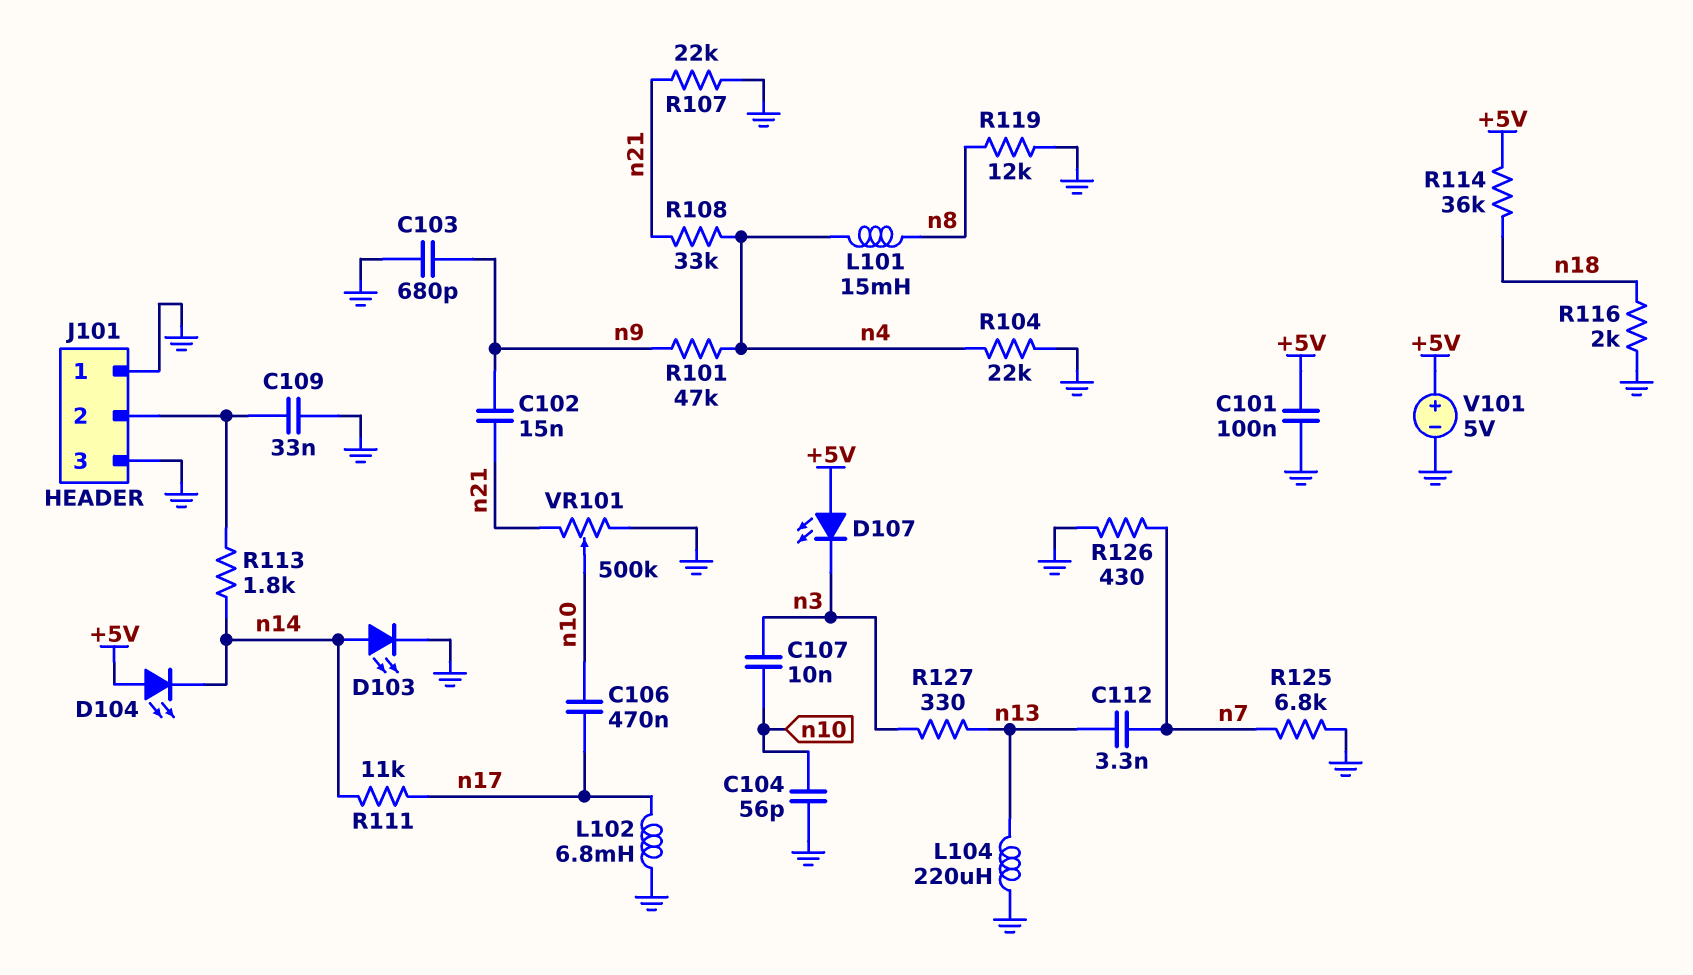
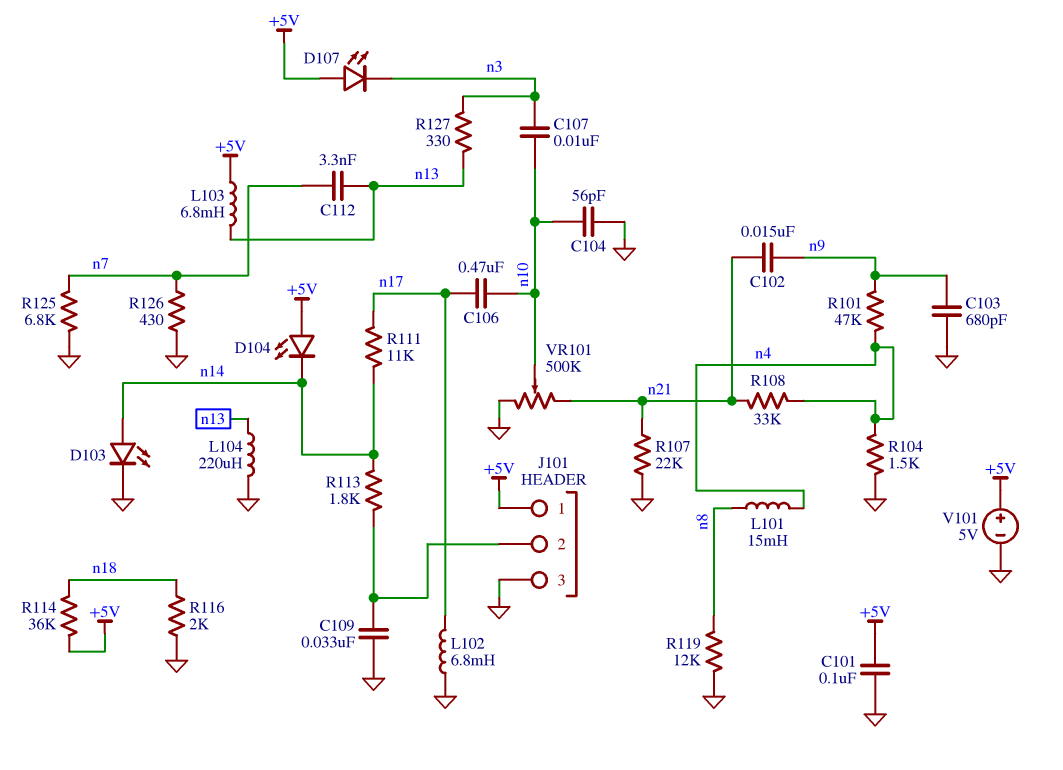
J101 pin 1: GND -> +5V
L103: none -> 6.8mH (+5V, n13)
R104: 22k (GND, n4) -> 1.5k (GND, n4)

